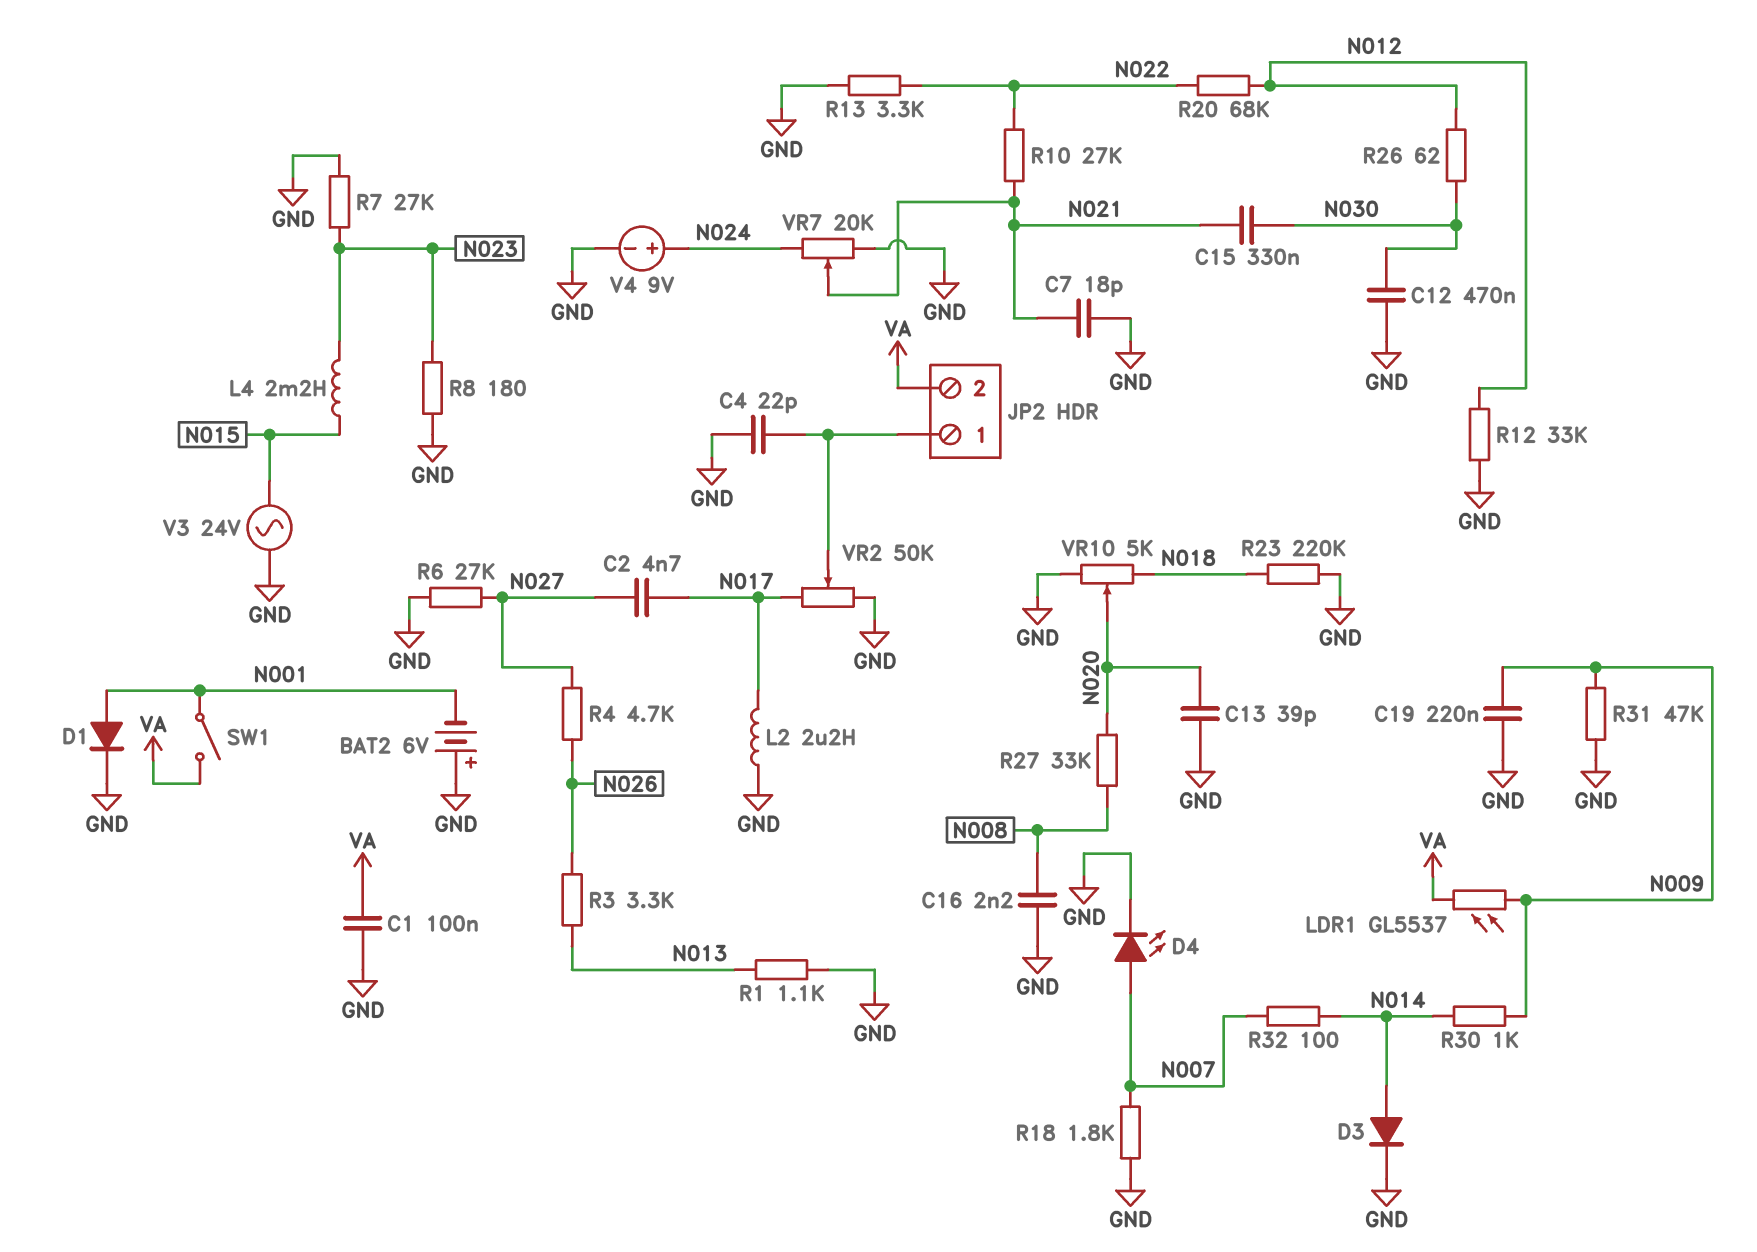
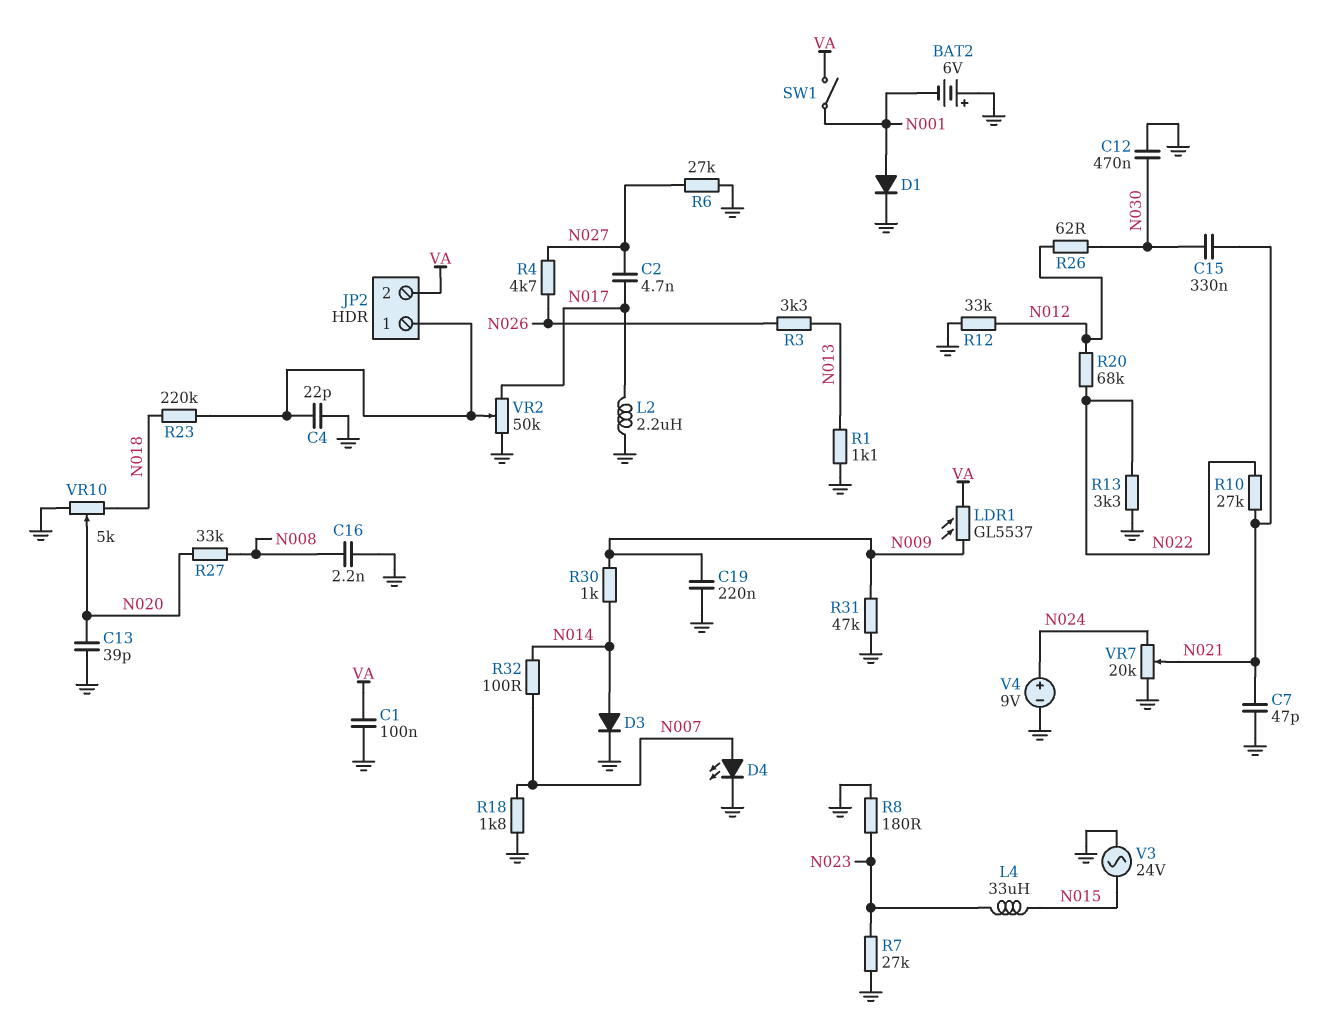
C7: 18pF (GND, N021) -> 47pF (GND, N021)
L4: 2.2mH (N015, N023) -> 33uH (N015, N023)
R23: 220k (GND, N018) -> 220k (JP2/1, N018)

